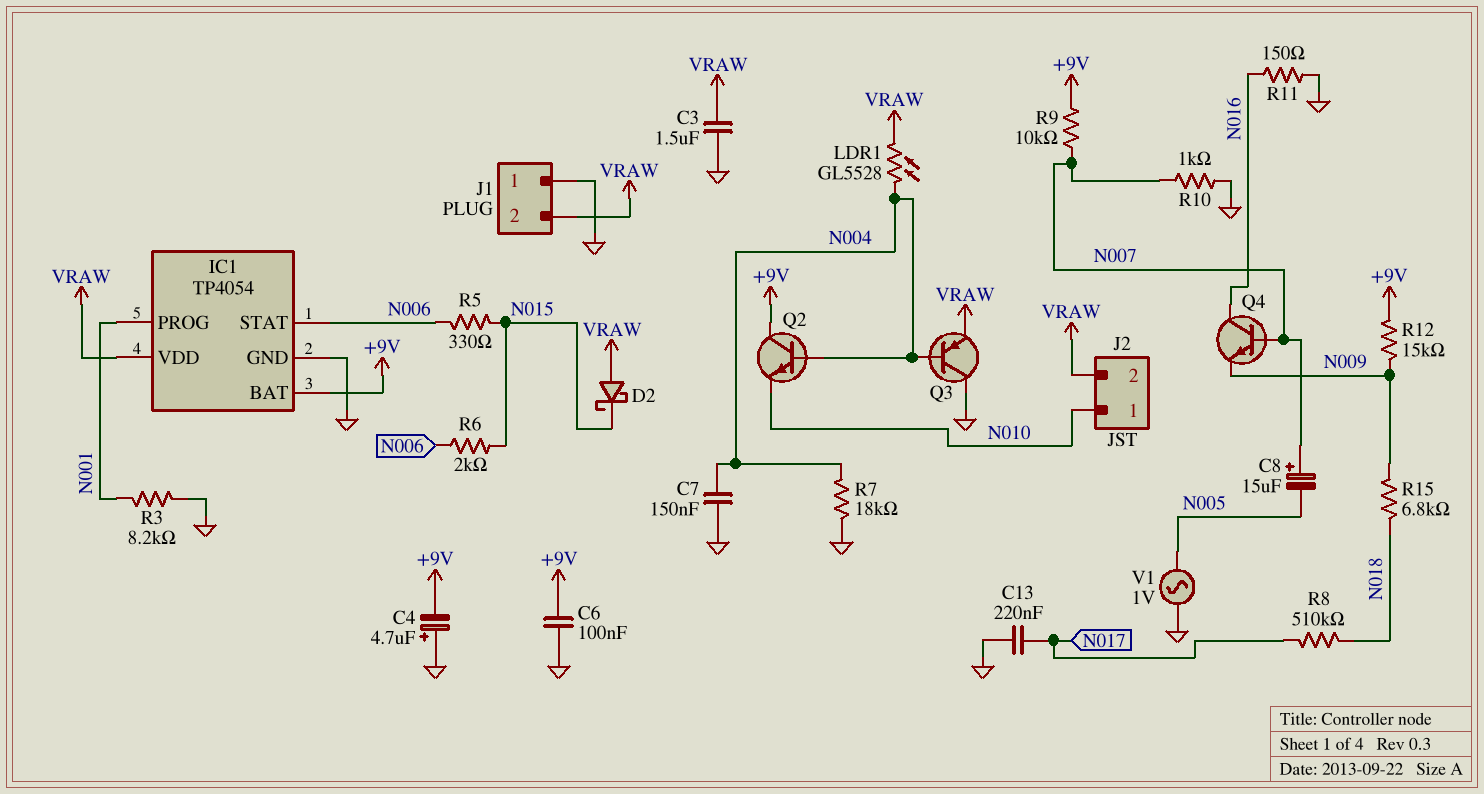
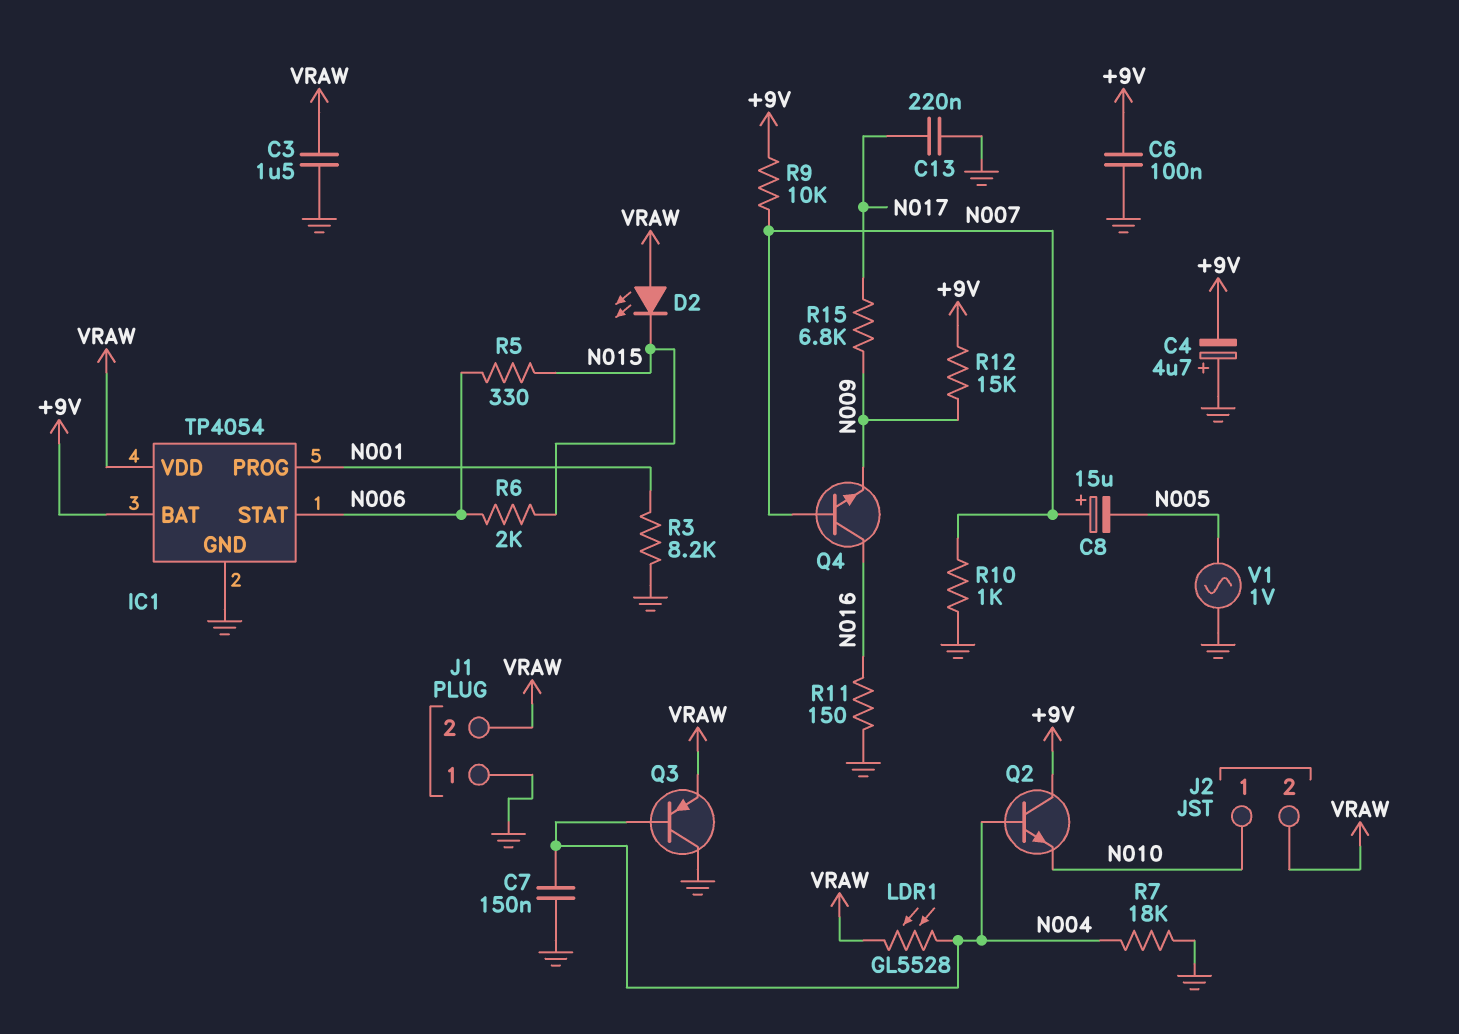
D2: schottky (A VRAW, K N015) -> LED (A VRAW, K N015)
R8: 510k (N017, N018) -> none
R15: 6.8k (N009, N018) -> 6.8k (N009, N017)

